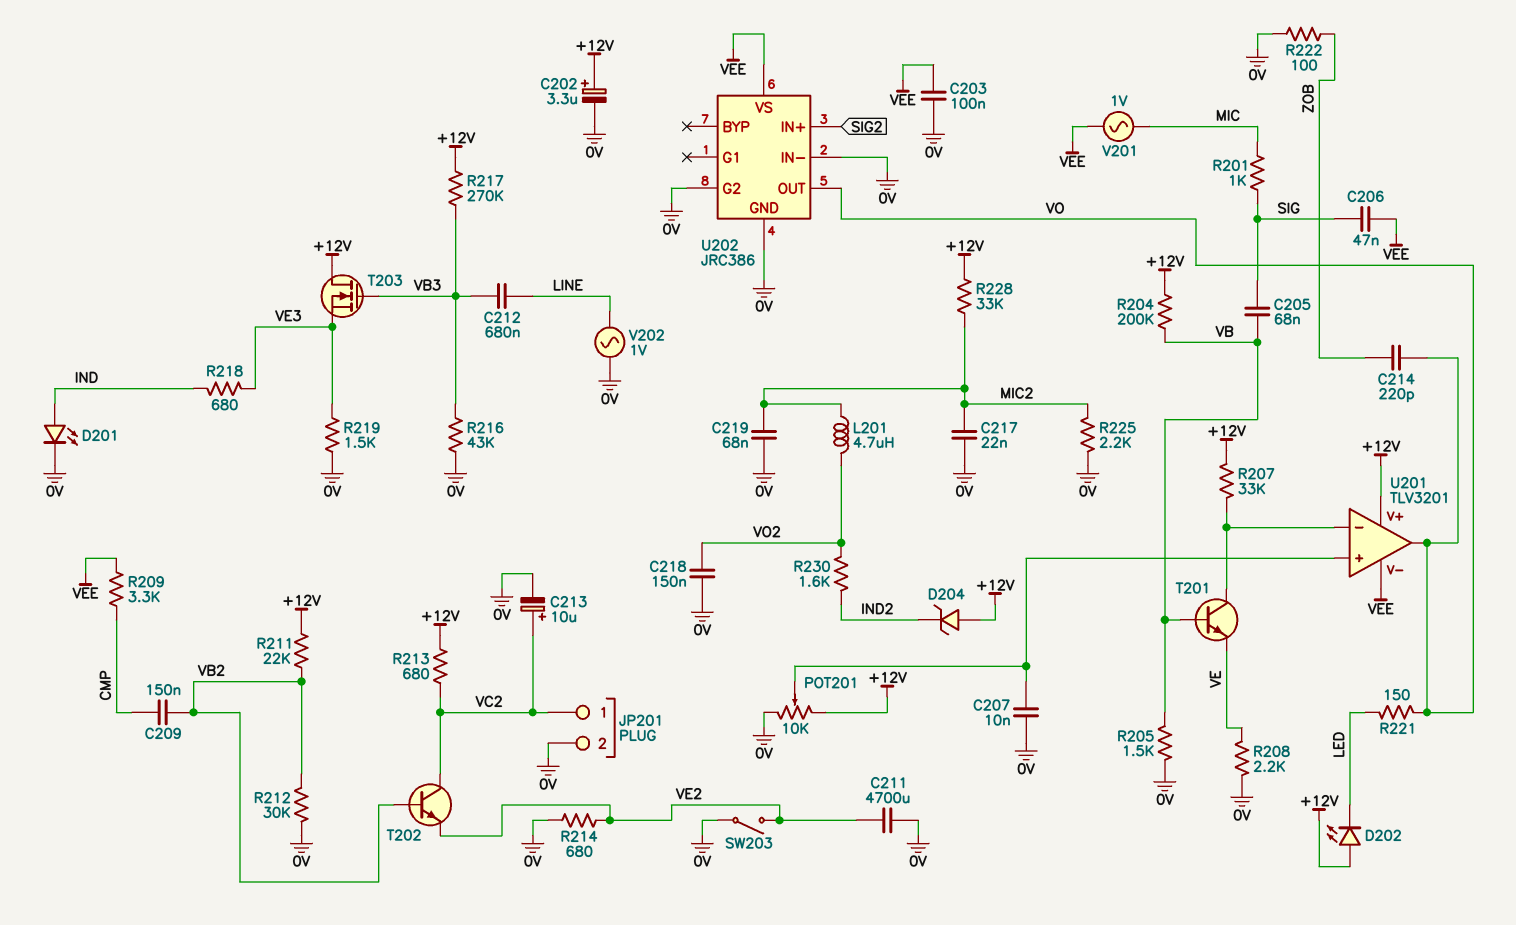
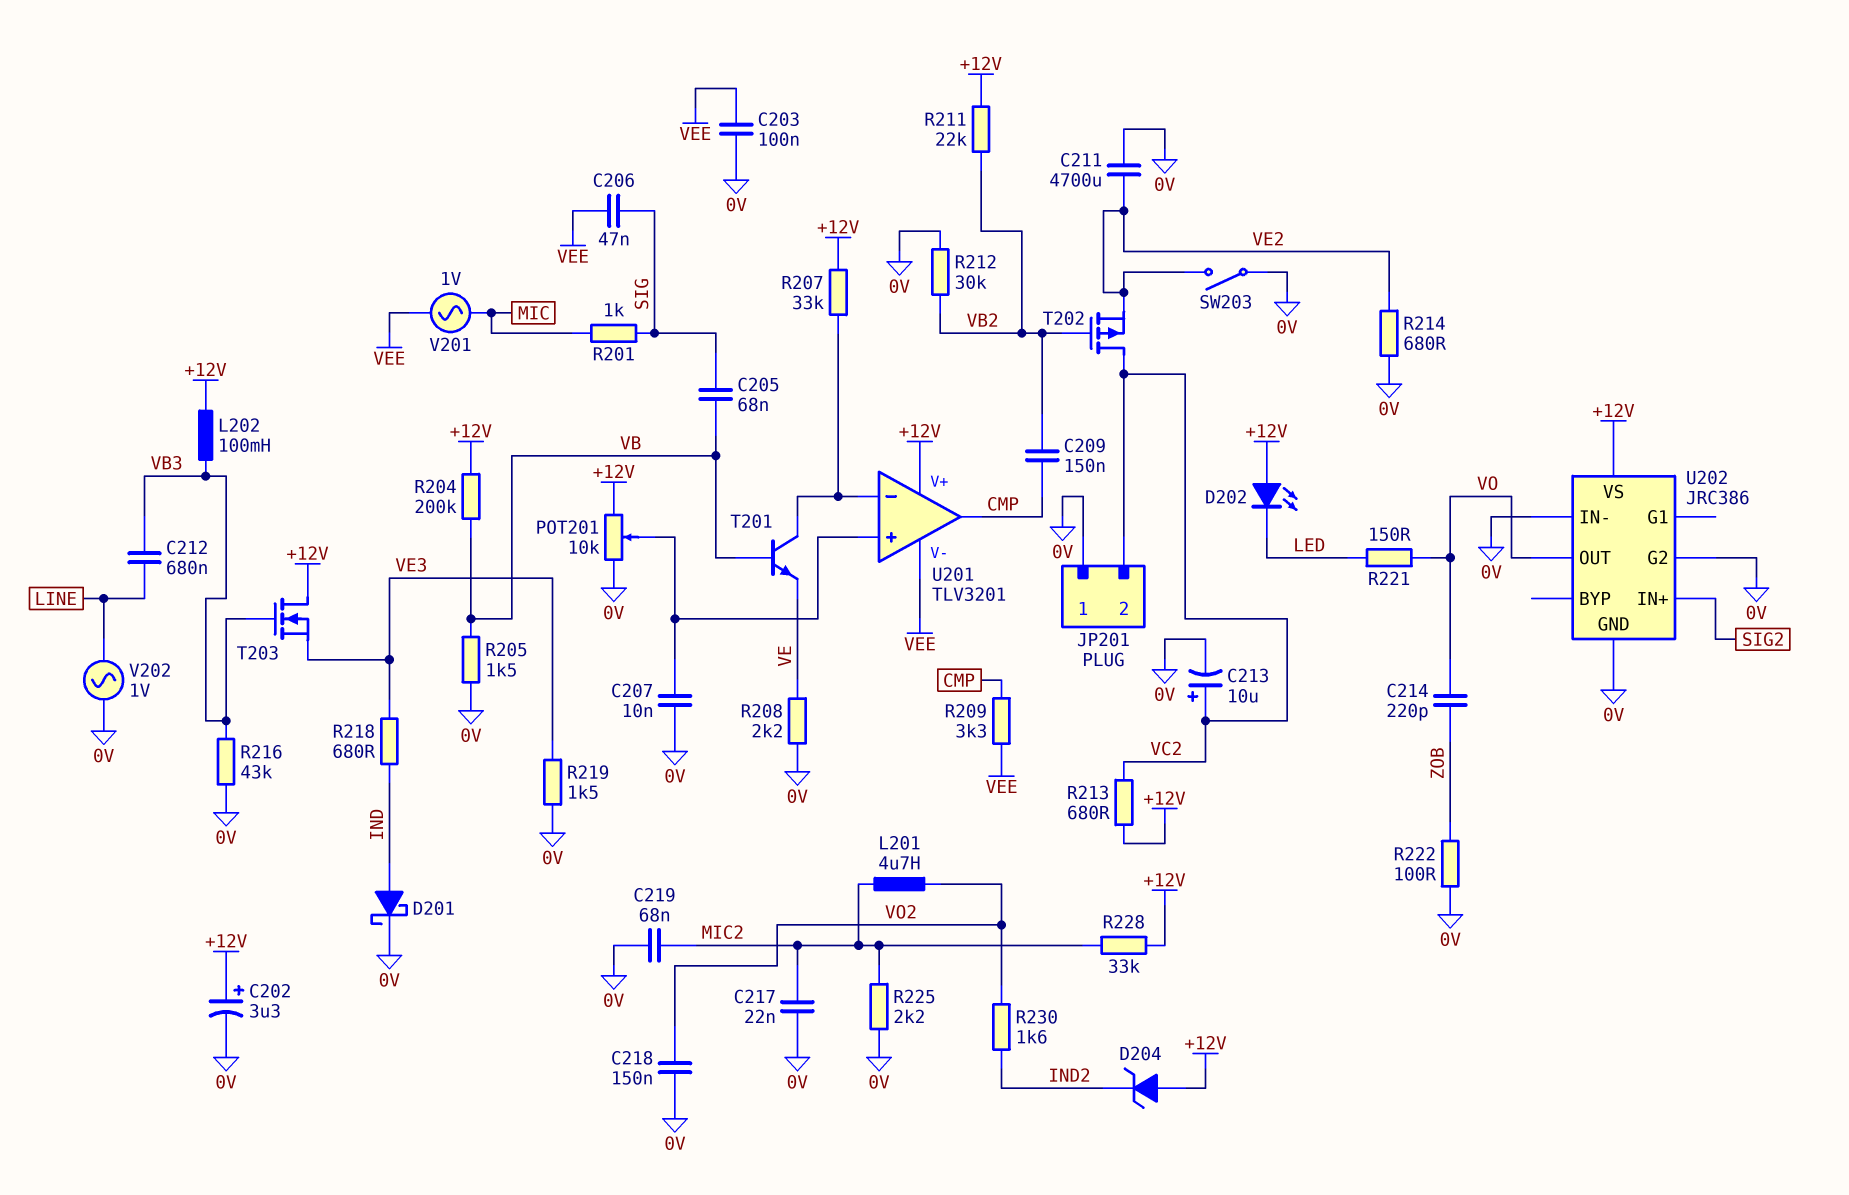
D201: LED (A IND, K 0V) -> schottky (A IND, K 0V)
JP201 pin 1: VC2 -> 0V
JP201 pin 2: 0V -> VC2
L202: none -> 100mH (+12V, VB3)
R217: 270k (+12V, VB3) -> none
T202: NPN (B VB2, C VC2, E VE2) -> PMOS (G VB2, D VC2, S VE2)
U201 pin out: VO -> CMP
U202 pin VS: VEE -> +12V

